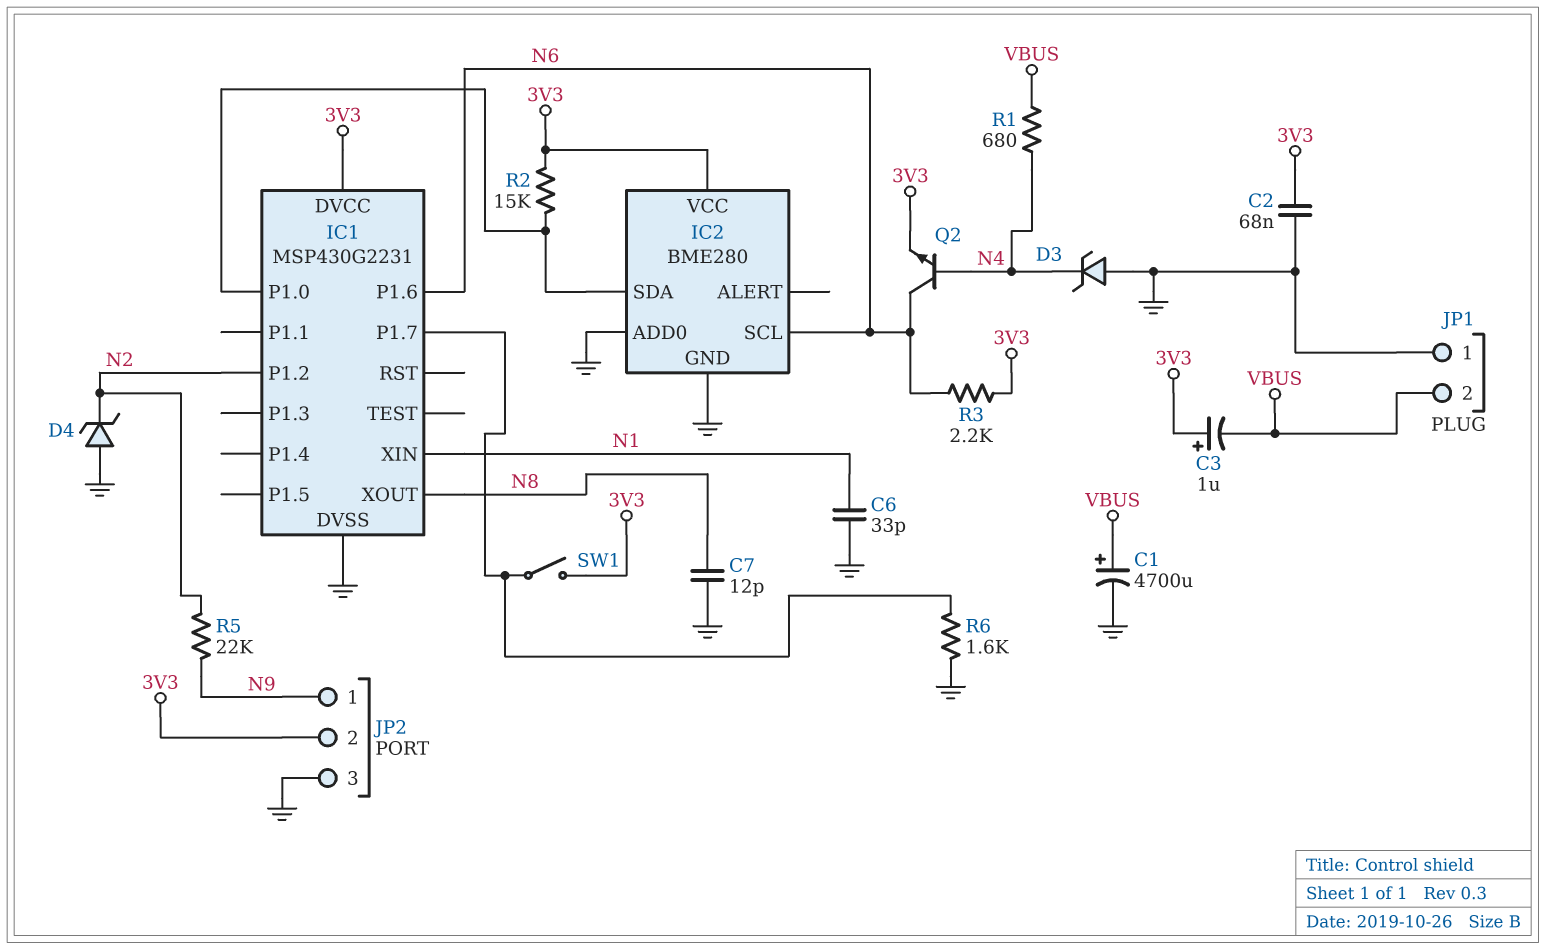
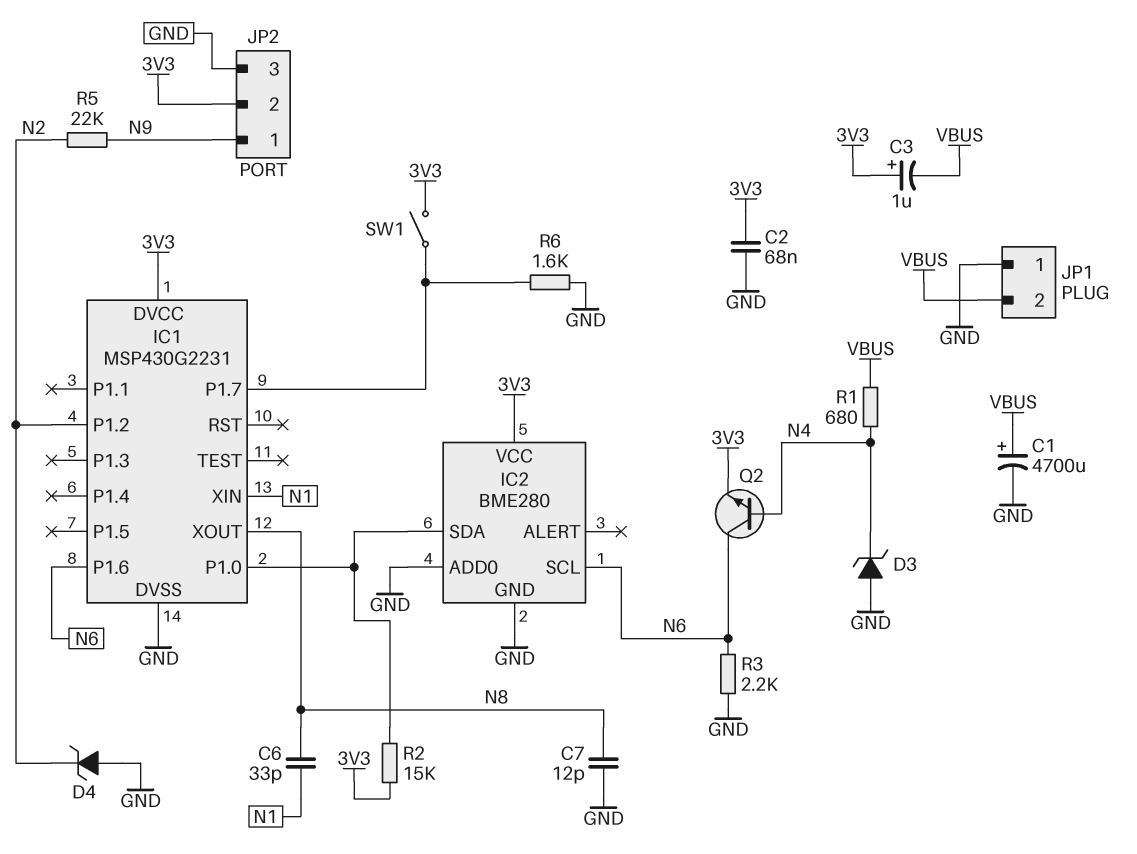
C6: 33pF (GND, N1) -> 33pF (N1, N8)
R3: 2.2k (3V3, N6) -> 2.2k (GND, N6)

